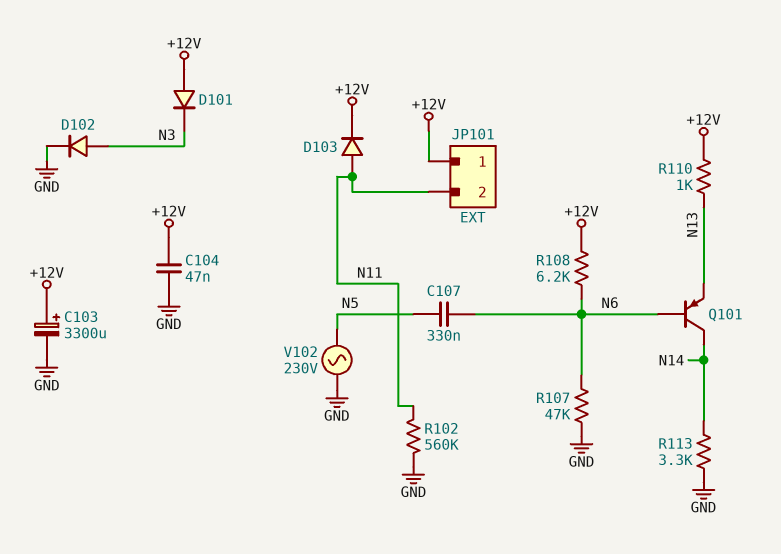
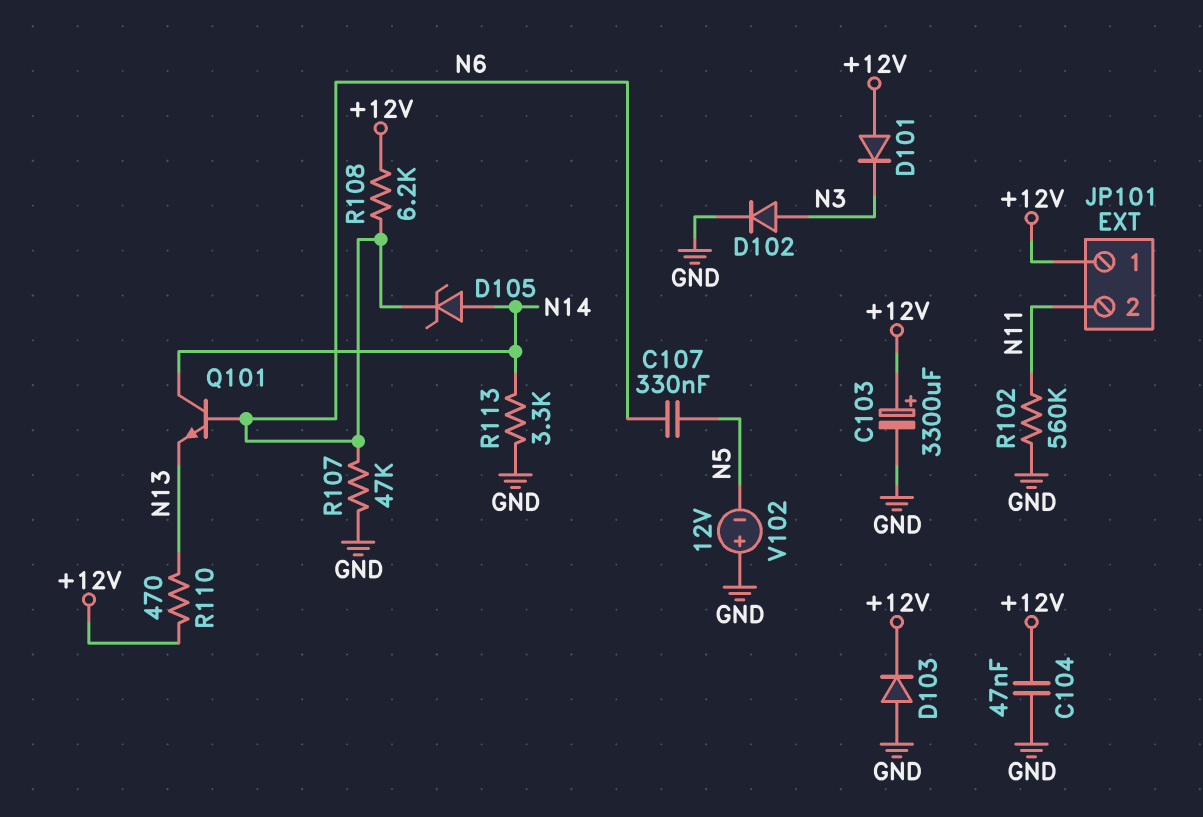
D103: diode (A N11, K +12V) -> diode (A GND, K +12V)
D105: none -> zener (A N14, K N6)
Q101: PNP (B N6, C N14, E N13) -> NPN (B N6, C N14, E N13)
R110: 1k (+12V, N13) -> 470 (+12V, N13)
V102: AC 230V (GND, N5) -> 12V (plus GND, minus N5)

